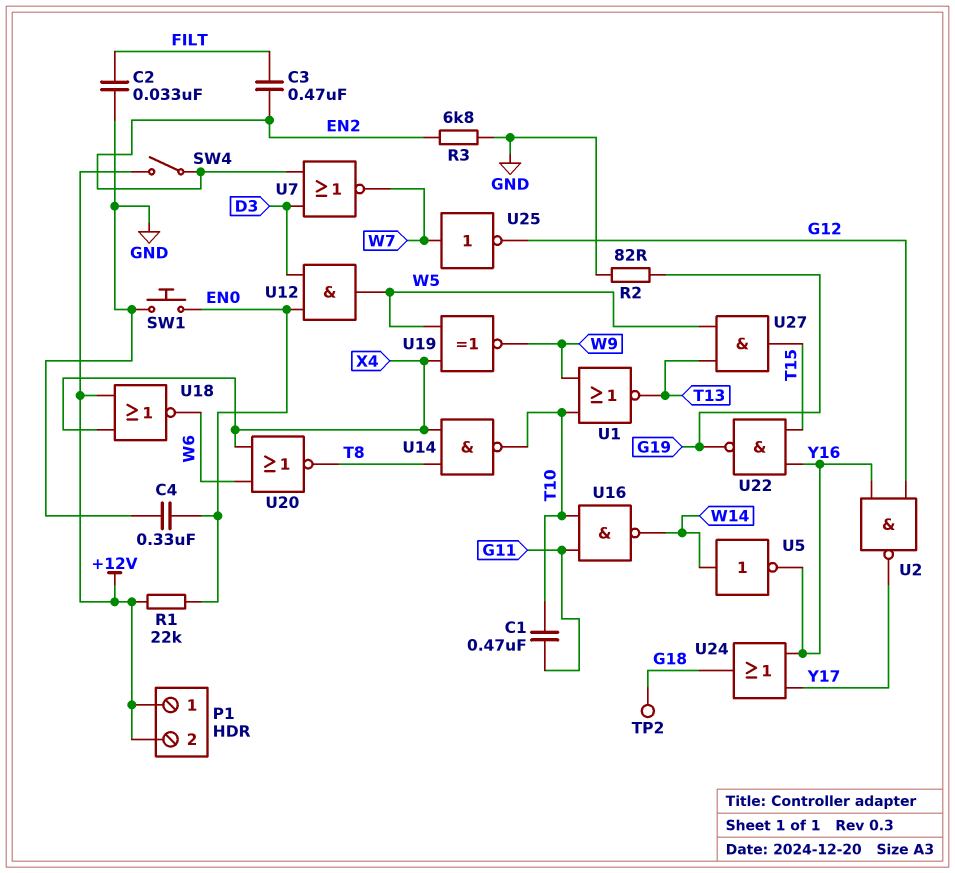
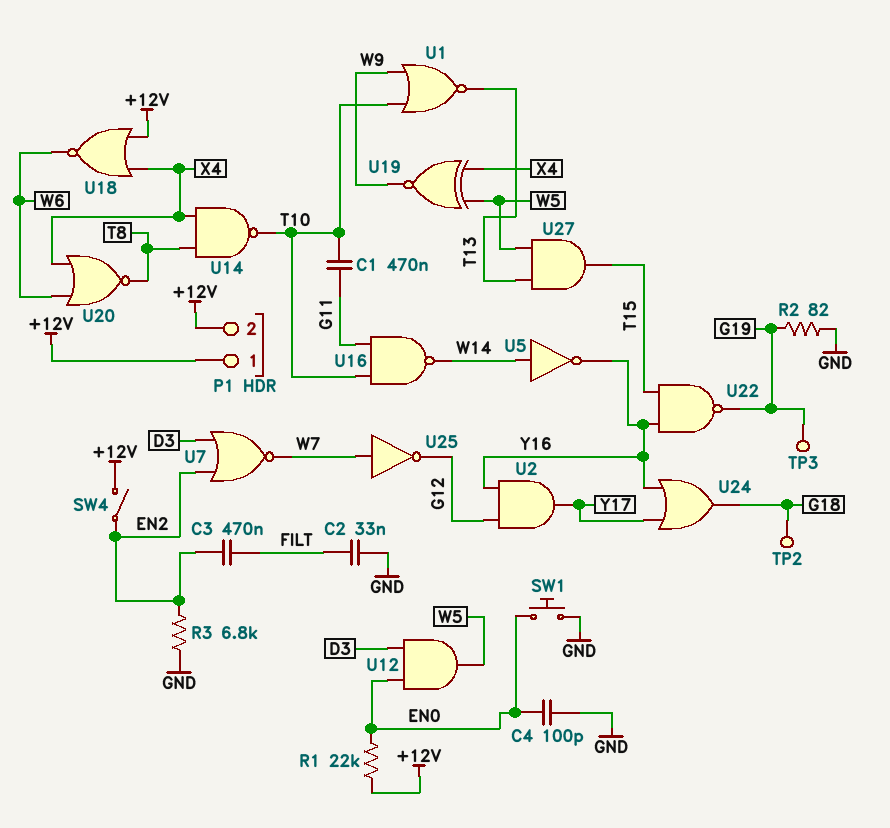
C4: 330nF (EN0, GND) -> 100pF (EN0, GND)
TP3: none -> test point (G19)
U2: NAND (in G12, in Y16, out Y17) -> AND (in G12, in Y16, out Y17)

